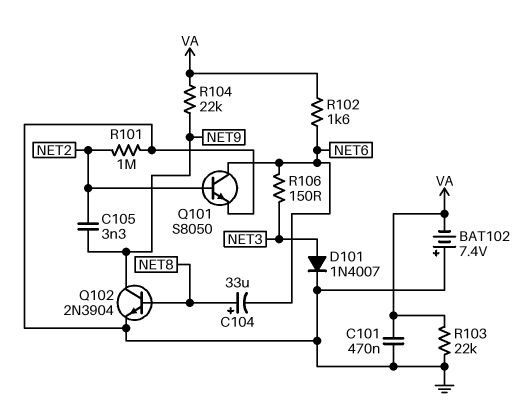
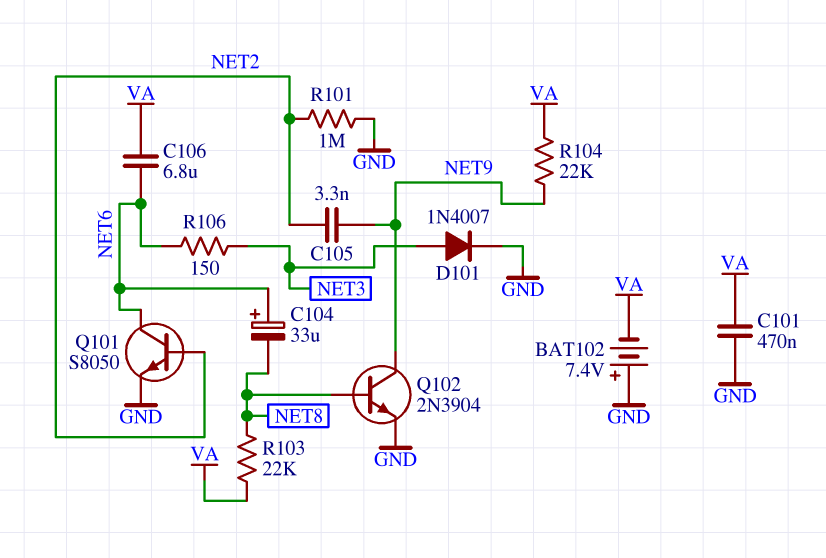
C104: 33uF (plus NET8, minus NET6) -> 33uF (plus NET6, minus NET8)
C106: none -> 6.8uF (NET6, VA)
R102: 1.6k (NET6, VA) -> none
R103: 22k (GND, VA) -> 22k (NET8, VA)

